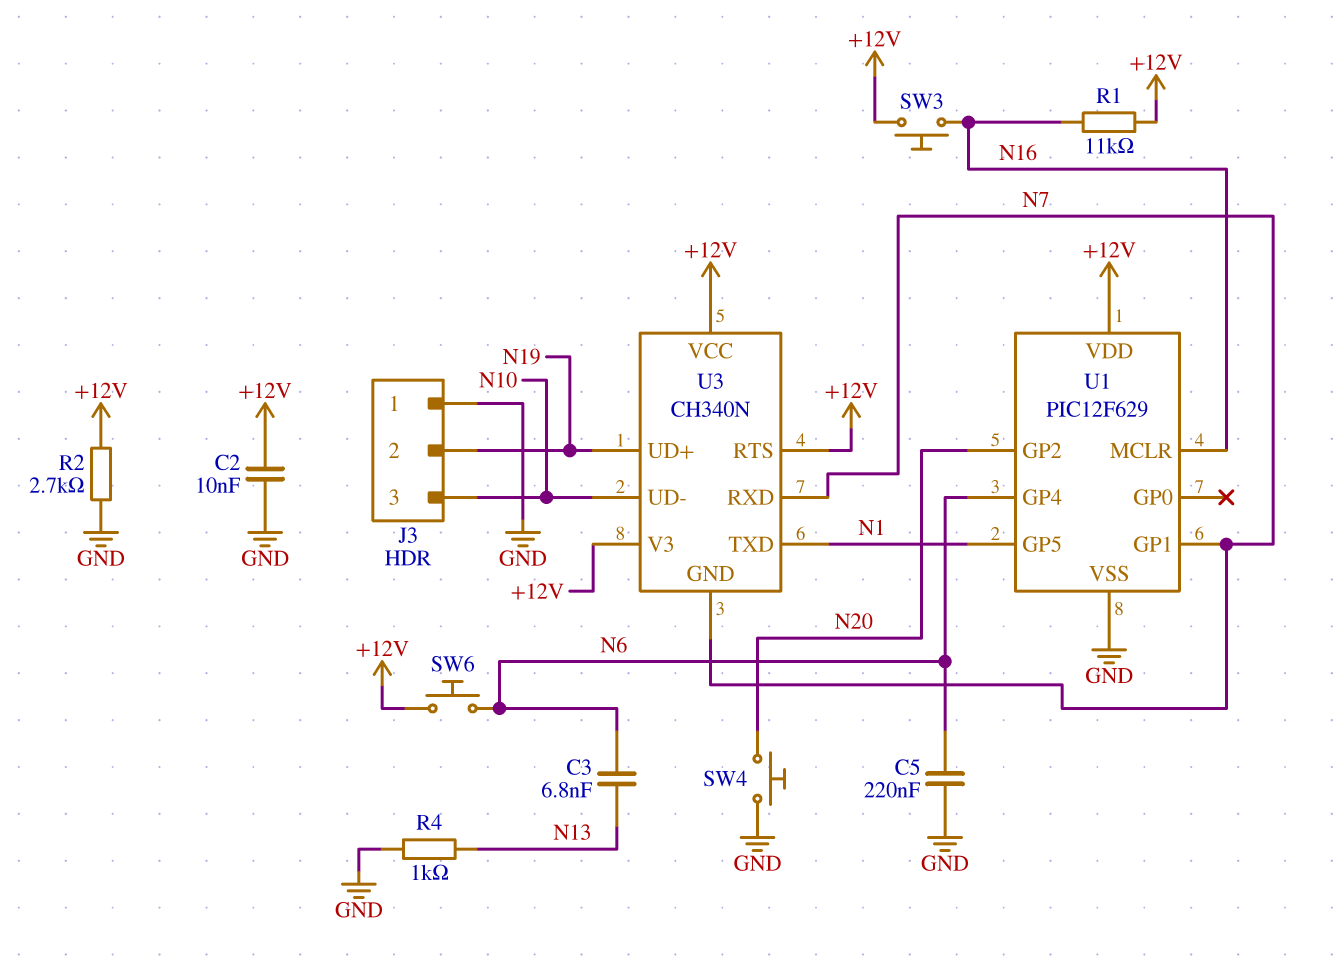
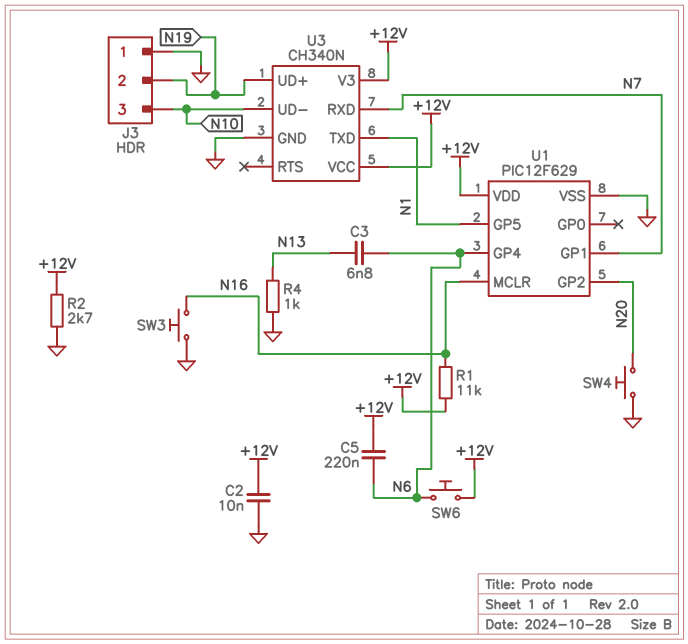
C5: 220nF (GND, N6) -> 220nF (+12V, N6)
SW3: button (+12V, N16) -> button (GND, N16)
U3 pin GND: N7 -> GND
U3 pin RTS: +12V -> none

